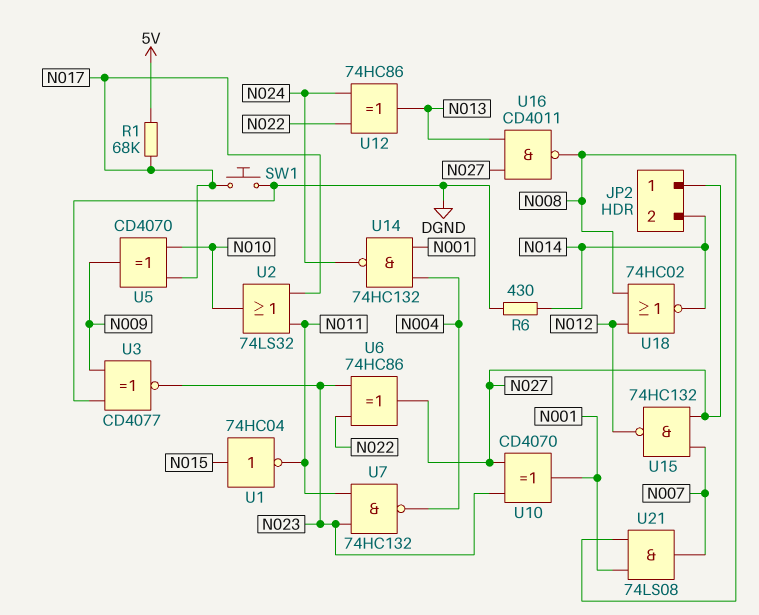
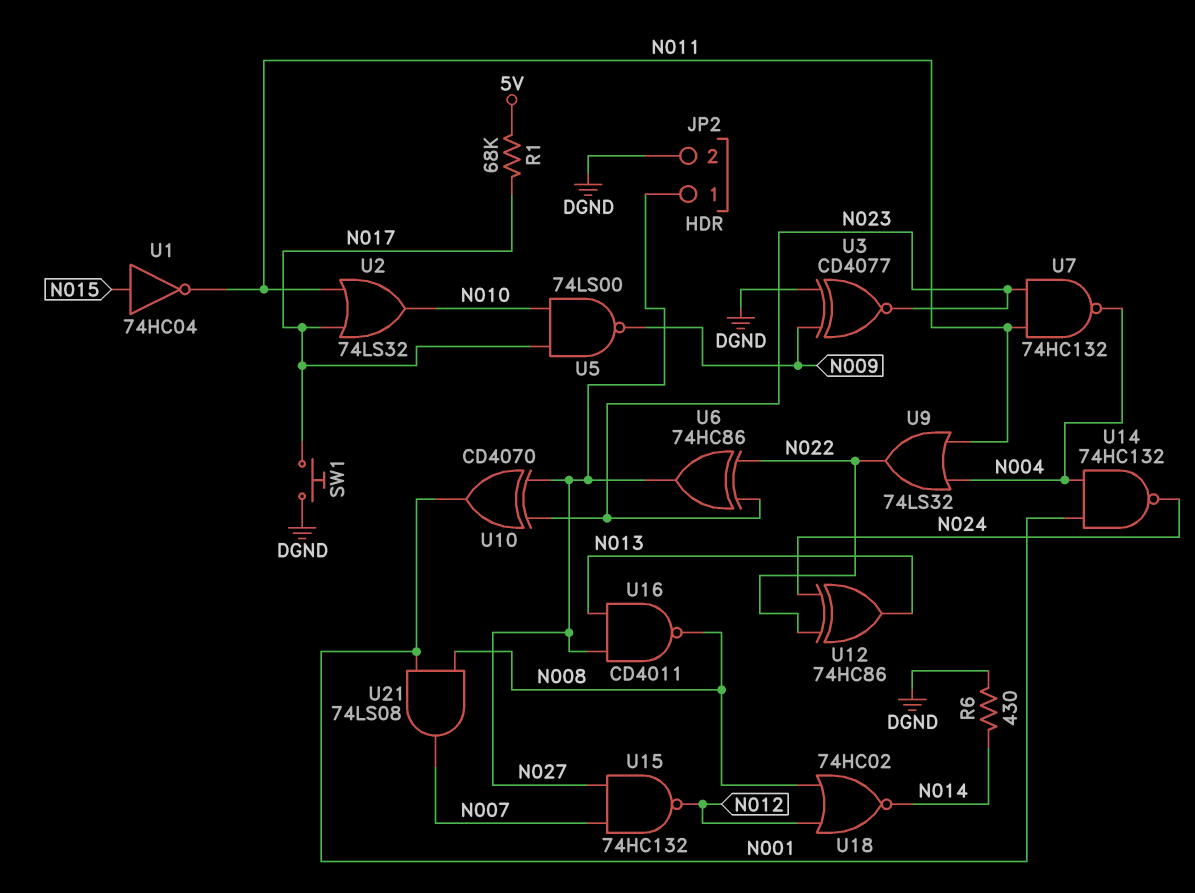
JP2 pin 2: N014 -> DGND
U5: XOR CD4070 (in N010, in N017, out N009) -> NAND 74LS00 (in N010, in N017, out N009)
U9: none -> OR 74LS32 (in N004, in N011, out N022)

